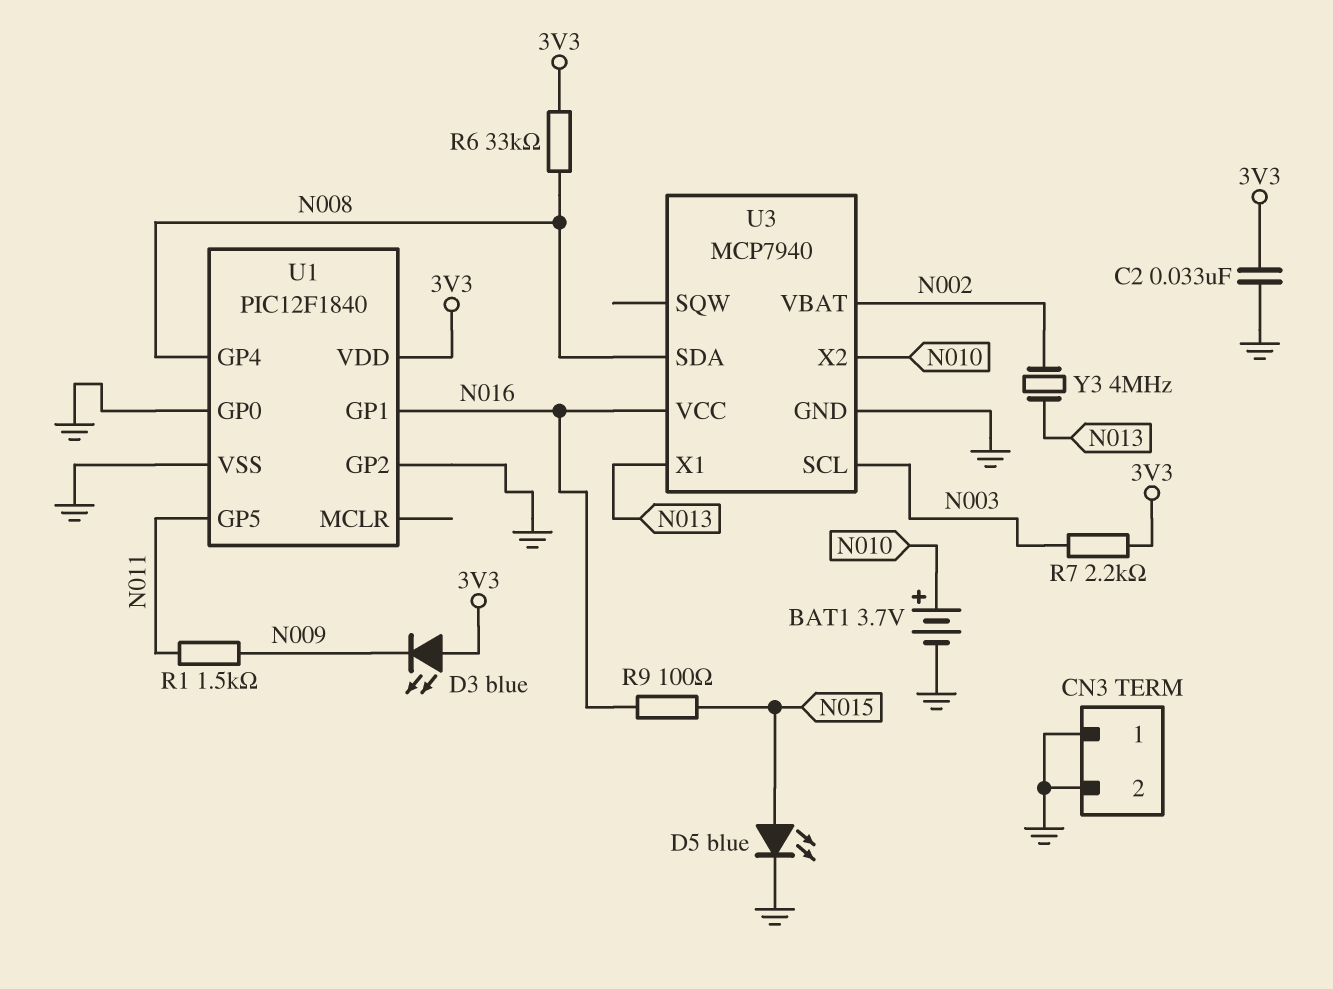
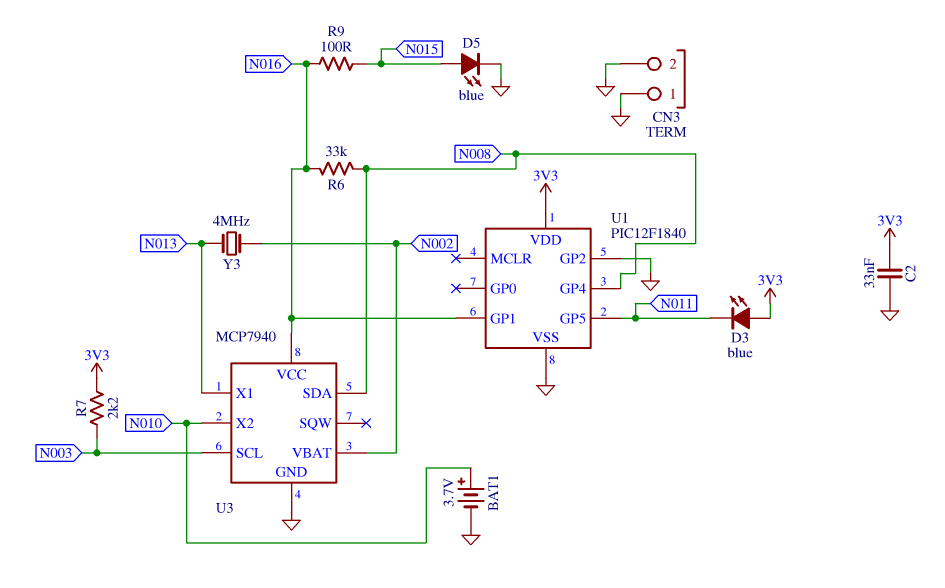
D3: LED blue (A 3V3, K N009) -> LED blue (A 3V3, K N011)
R1: 1.5k (N009, N011) -> none
R6: 33k (3V3, N008) -> 33k (N008, N016)
U1 pin GP0: GND -> none

